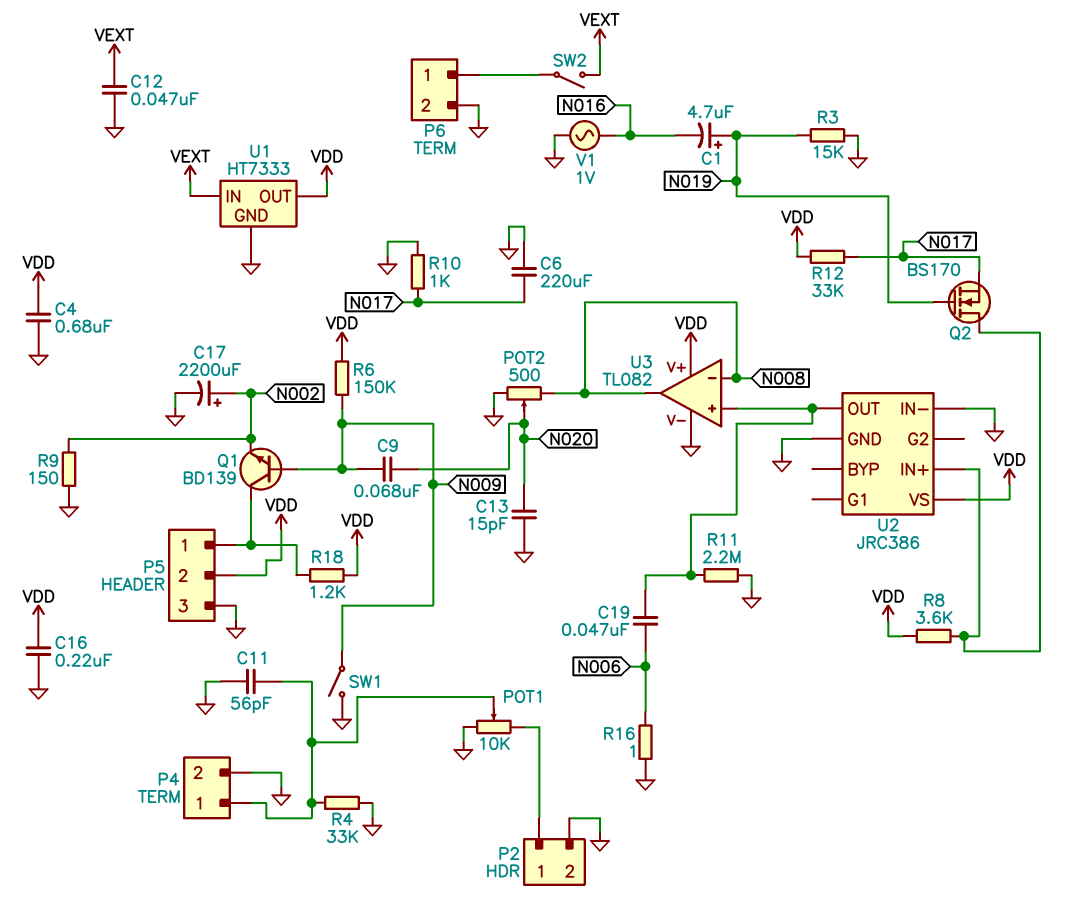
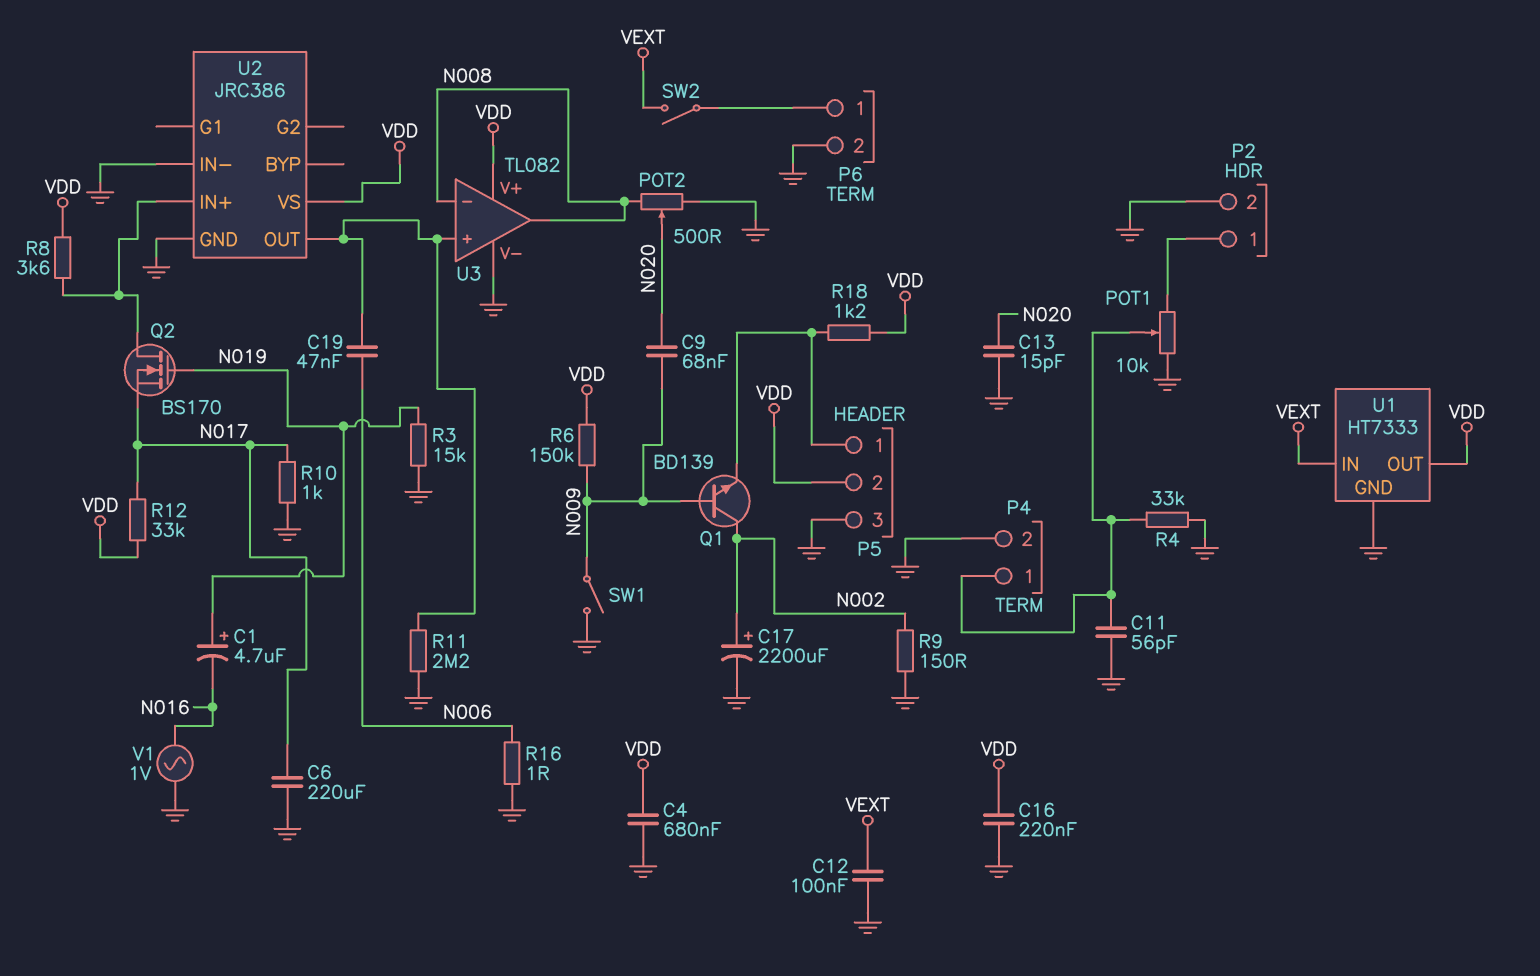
C12: 47nF (GND, VEXT) -> 100nF (GND, VEXT)
Q1: NPN BD139 (B N009, C P5/1, E N002) -> NPN BD139 (B N009, C N002, E P5/1)

